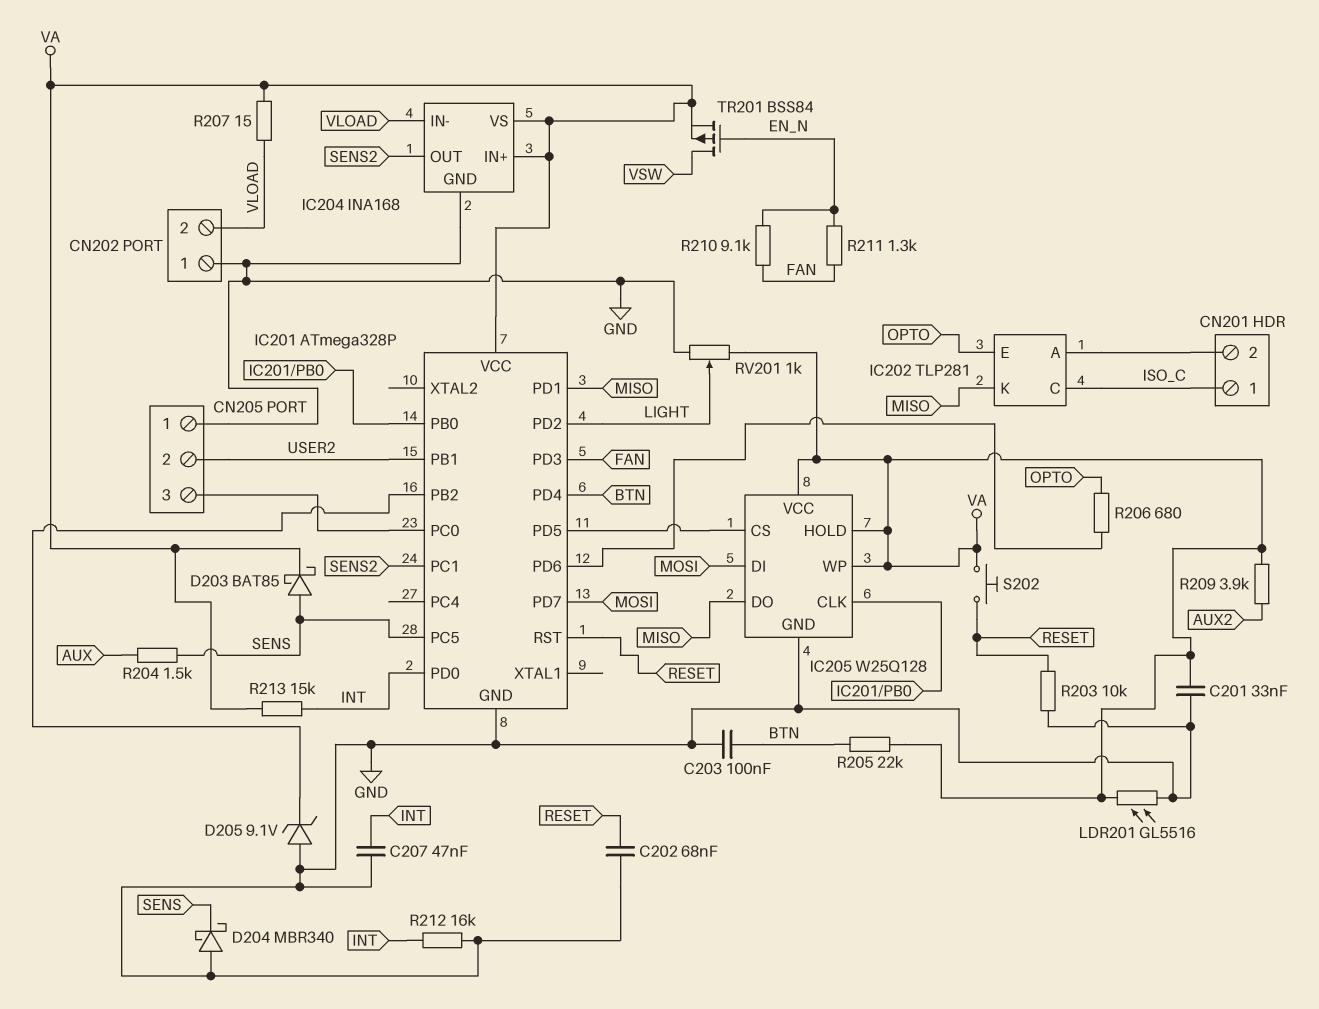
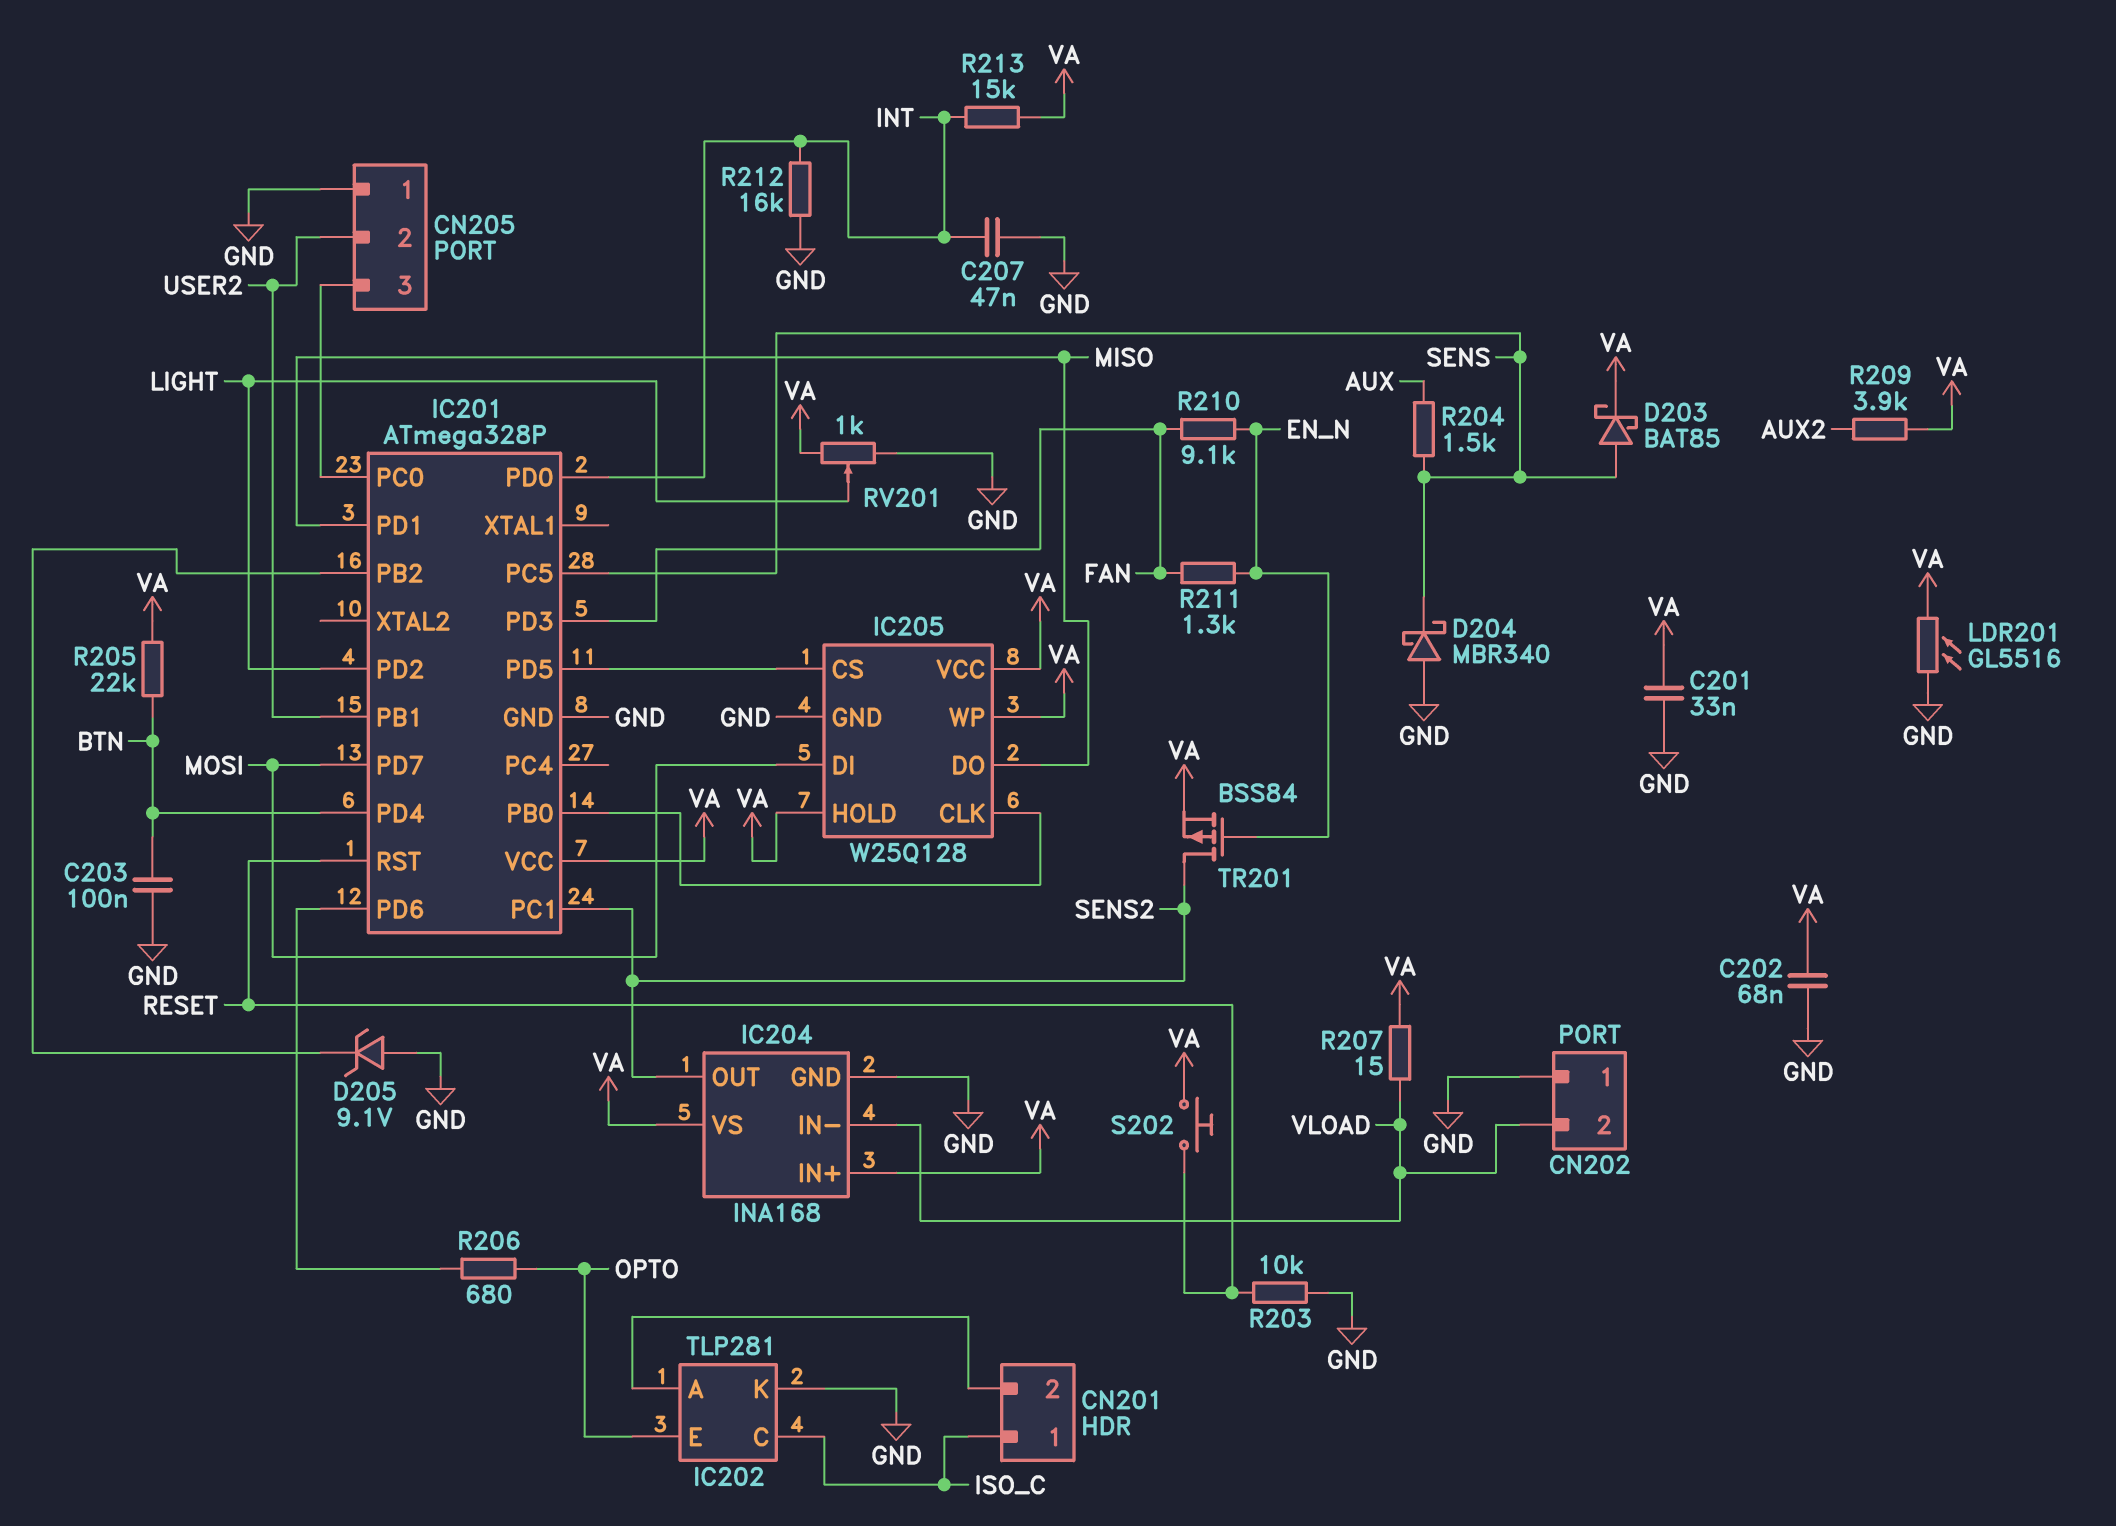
C202: 68nF (GND, RESET) -> 68nF (GND, VA)
IC202 pin K: MISO -> GND
TR201: PMOS BSS84 (G EN_N, D VSW, S VA) -> PMOS BSS84 (G EN_N, D SENS2, S VA)

